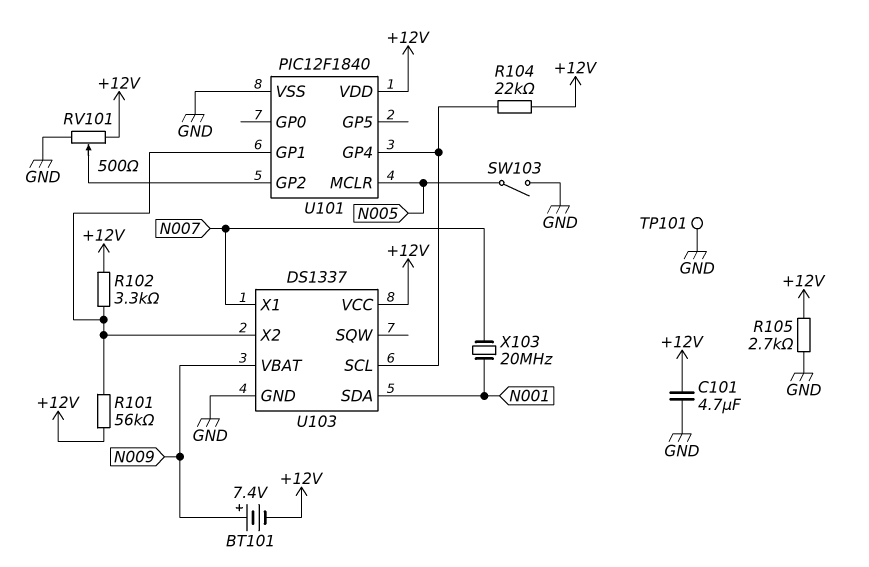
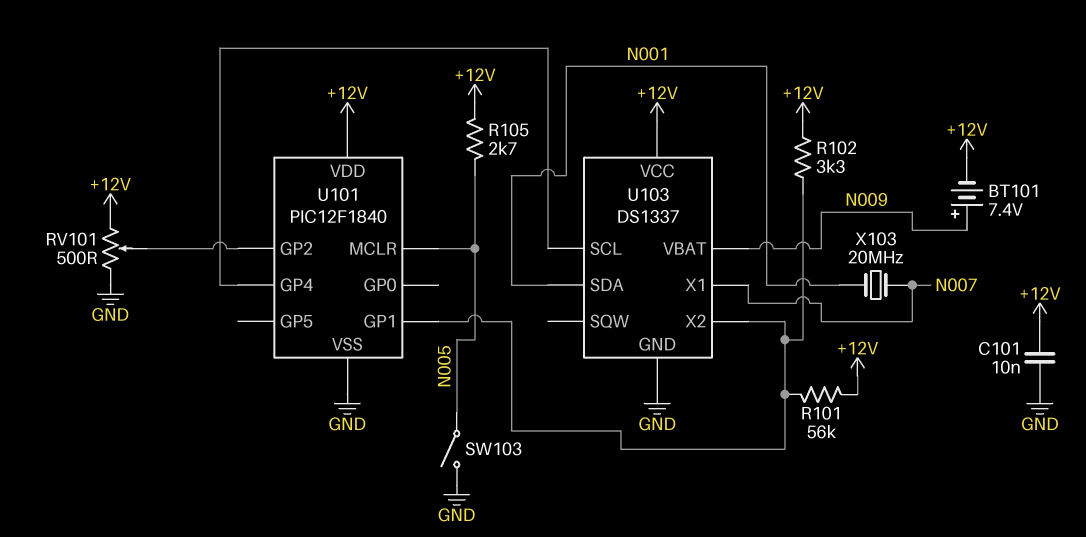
C101: 4.7uF (+12V, GND) -> 10nF (+12V, GND)
R104: 22k (+12V, U101/GP4) -> none
R105: 2.7k (+12V, GND) -> 2.7k (+12V, N005)
TP101: test point (GND) -> none

